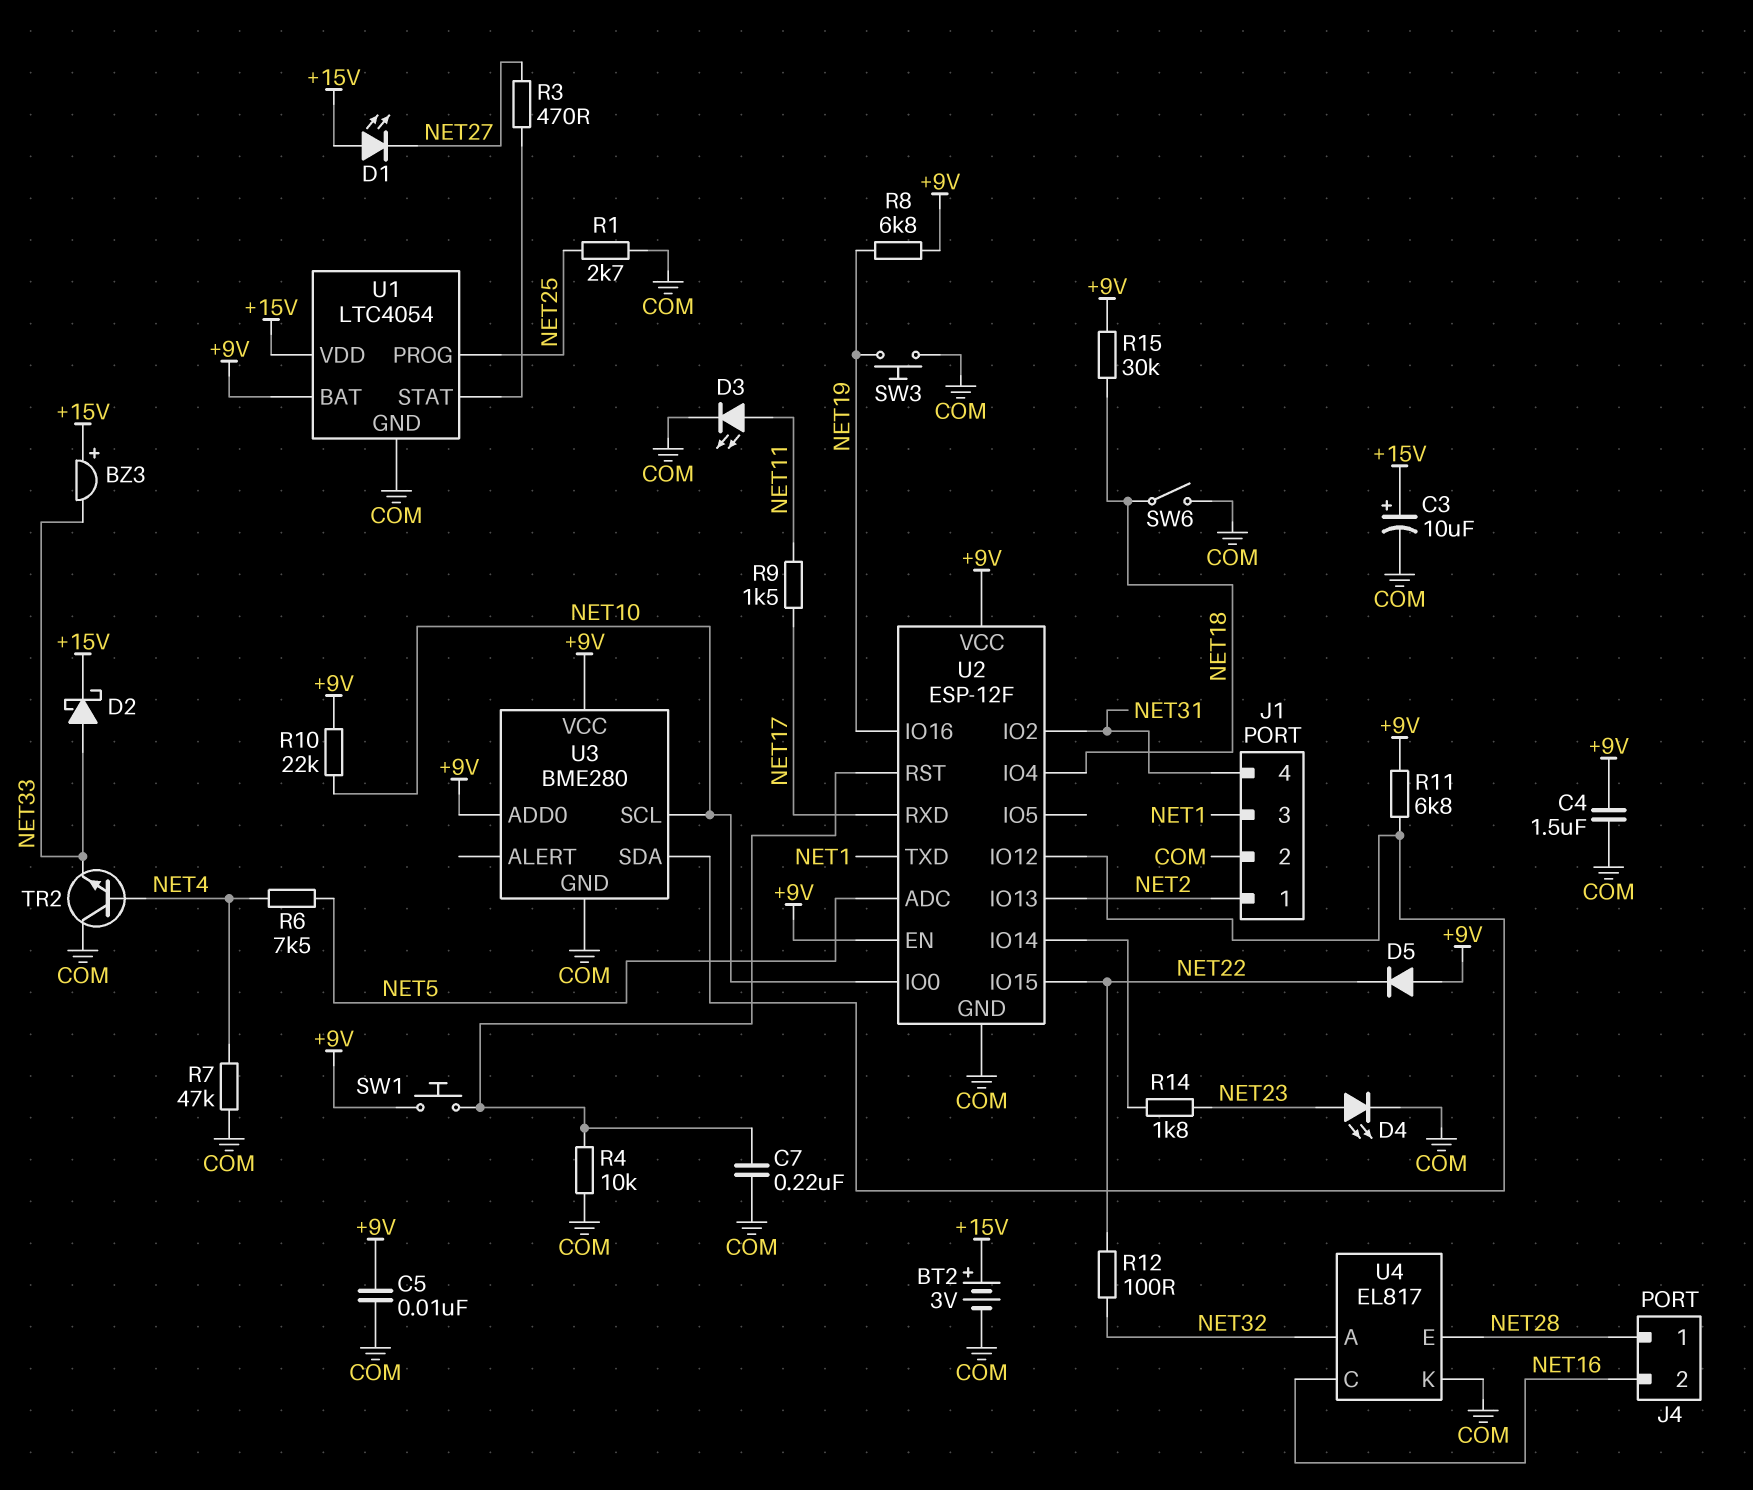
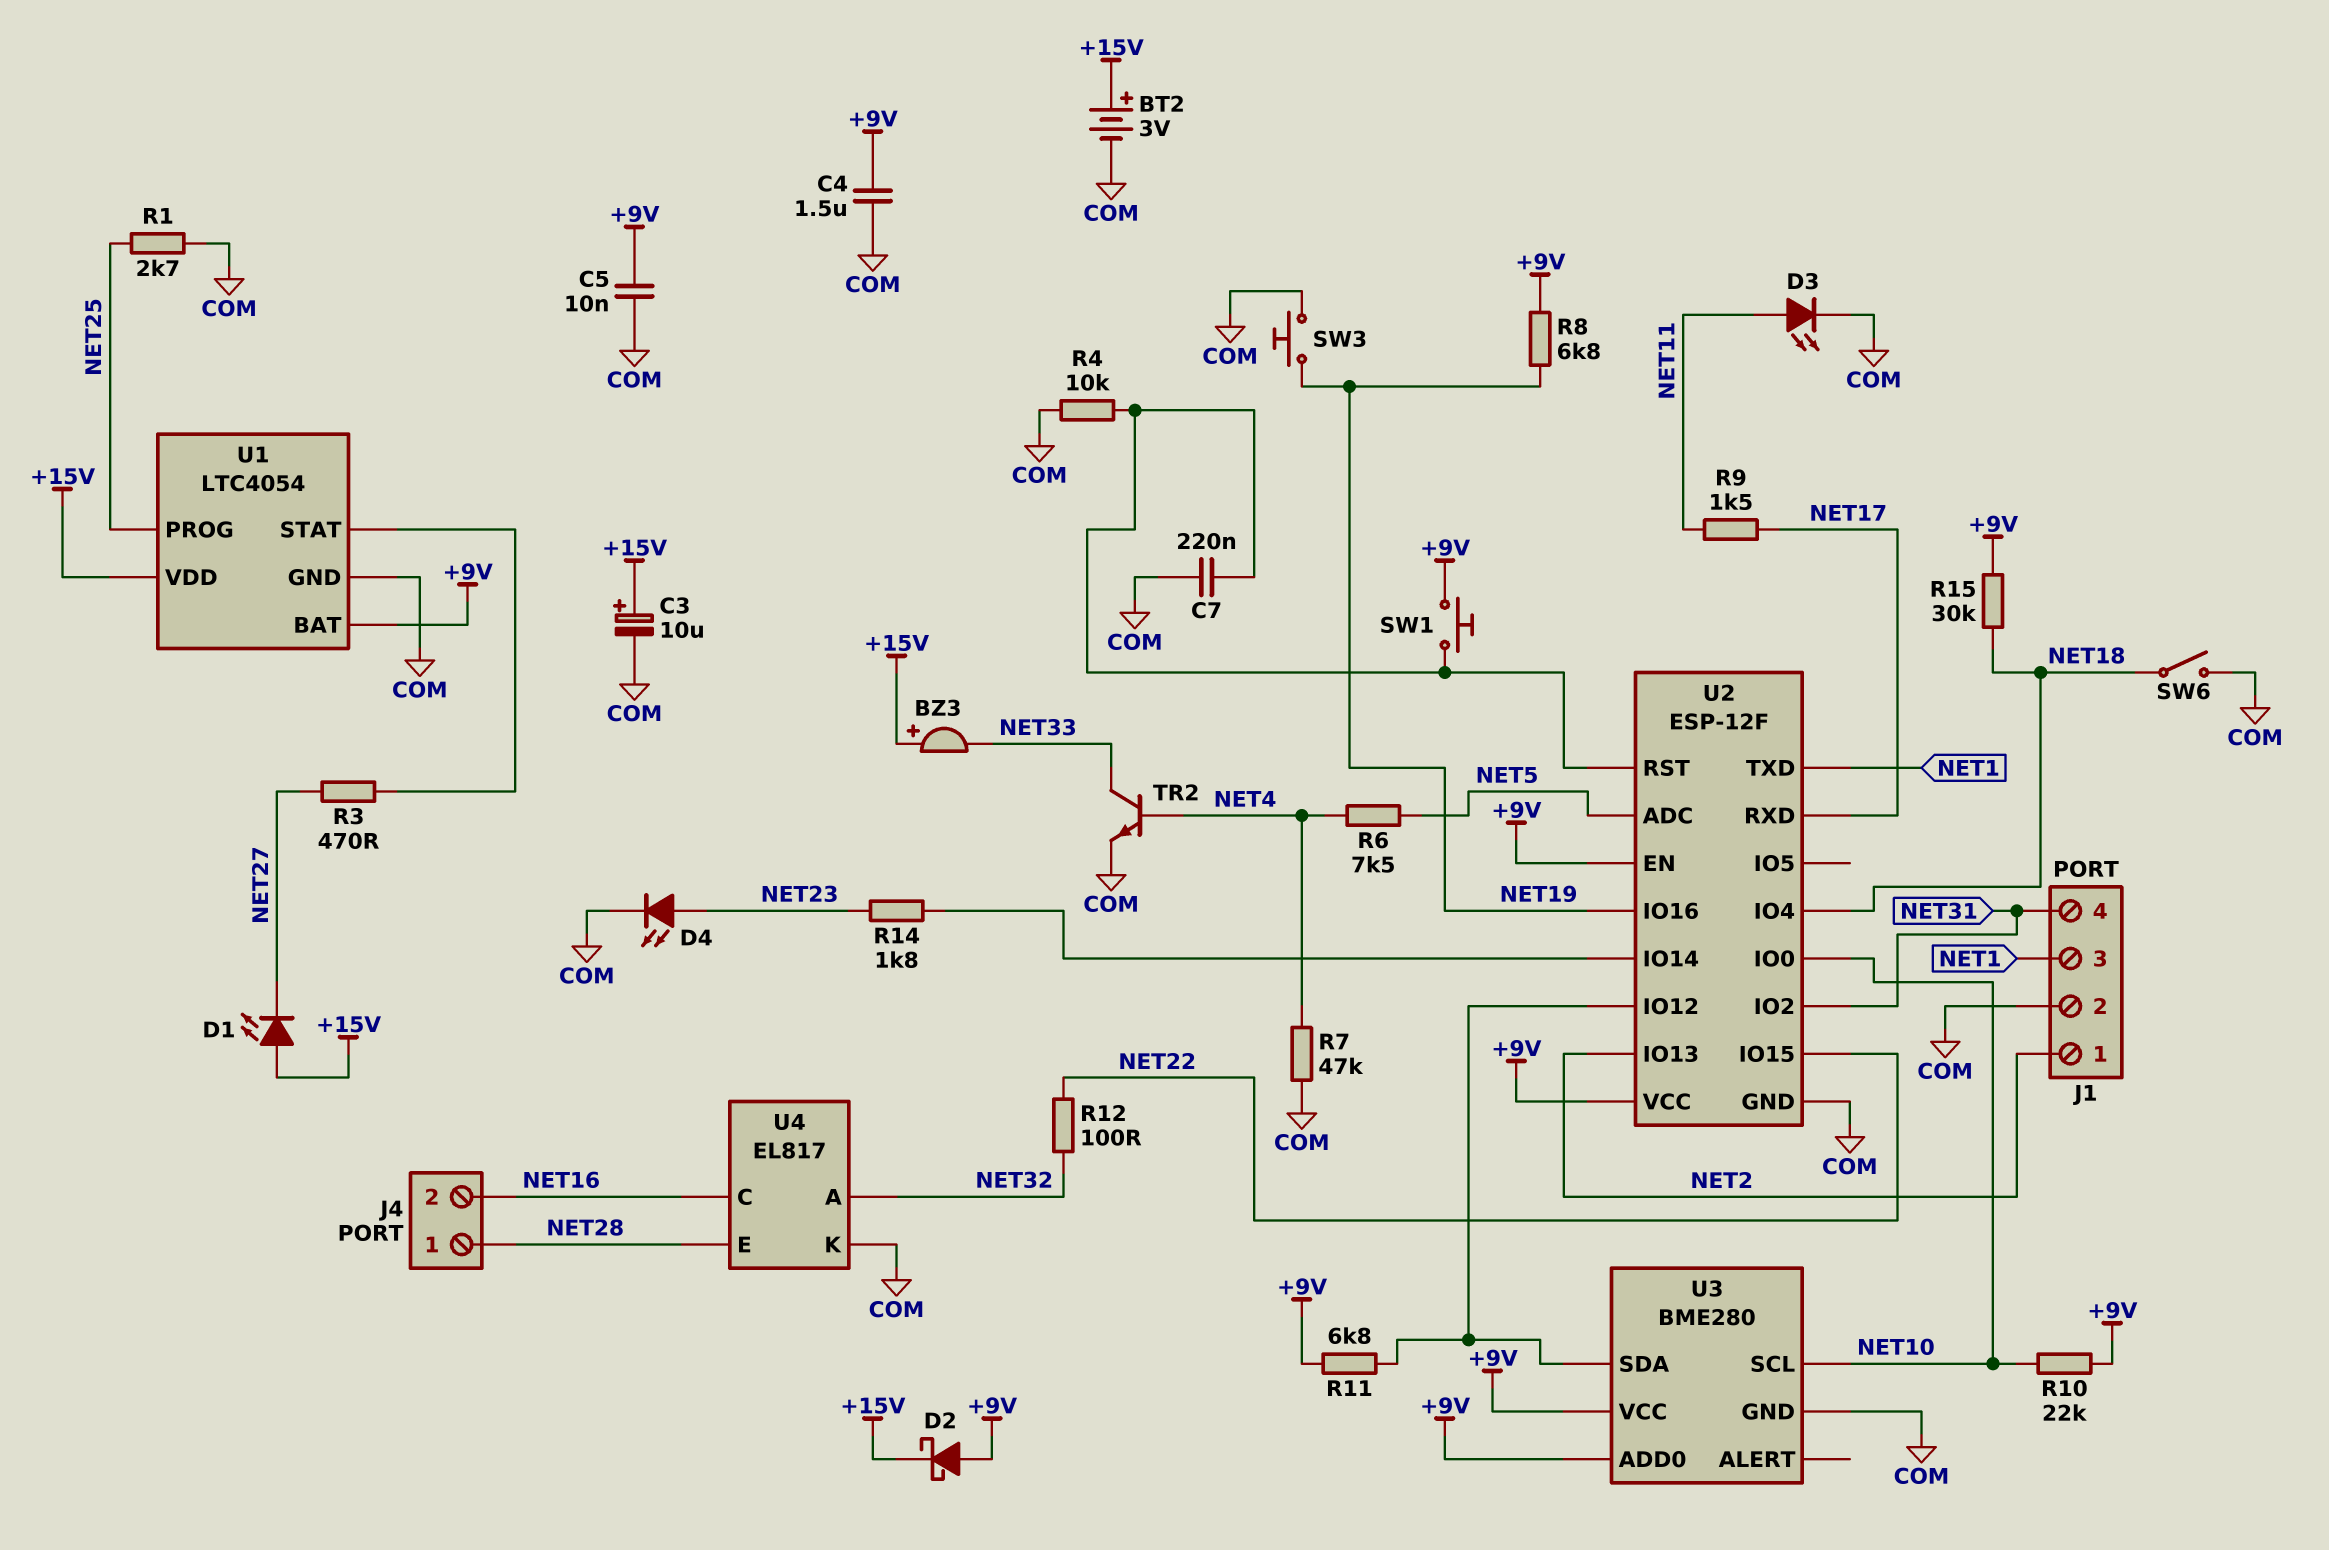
D2: schottky (A NET33, K +15V) -> schottky (A +9V, K +15V)
D5: diode (A +9V, K NET22) -> none
TR2: NPN (B NET4, C COM, E NET33) -> NPN (B NET4, C NET33, E COM)

